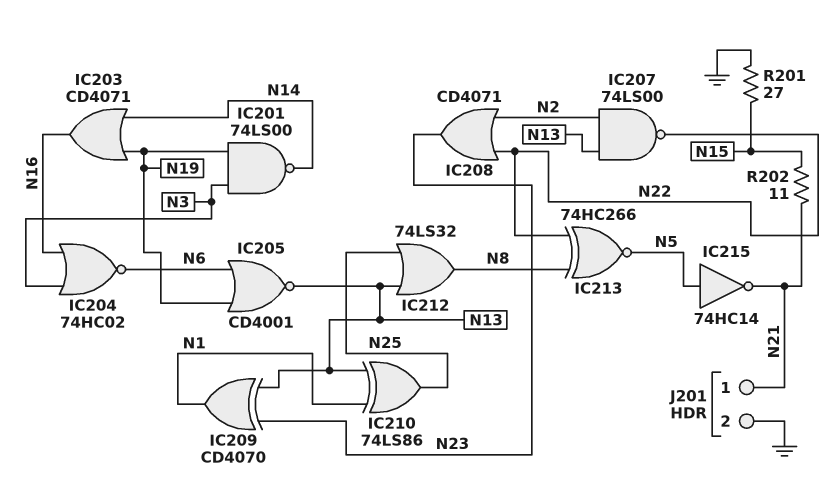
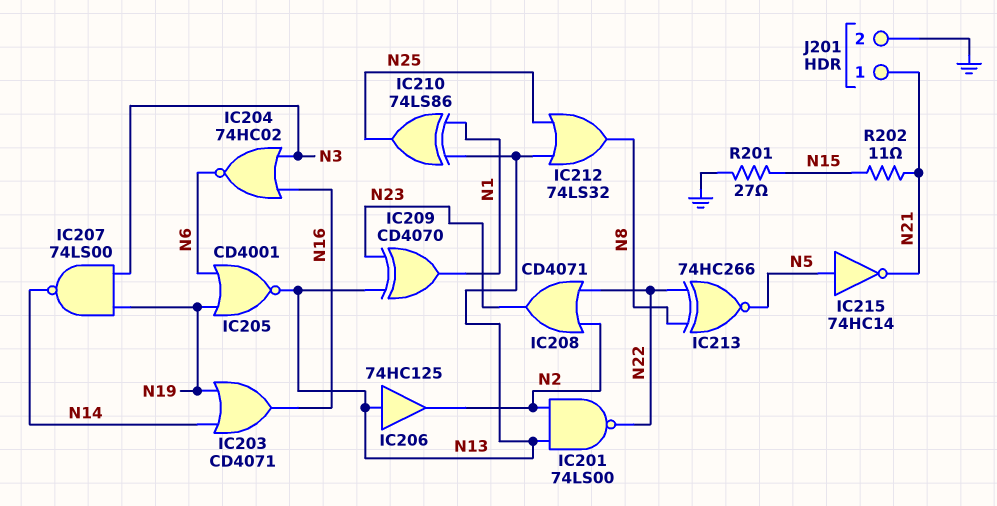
IC201: NAND 74LS00 (in N3, in N19, out N14) -> NAND 74LS00 (in N2, in N13, out N22)
IC206: none -> buffer 74HC125 (in N13, out N2)
IC207: NAND 74LS00 (in N2, in N13, out N22) -> NAND 74LS00 (in N3, in N19, out N14)

